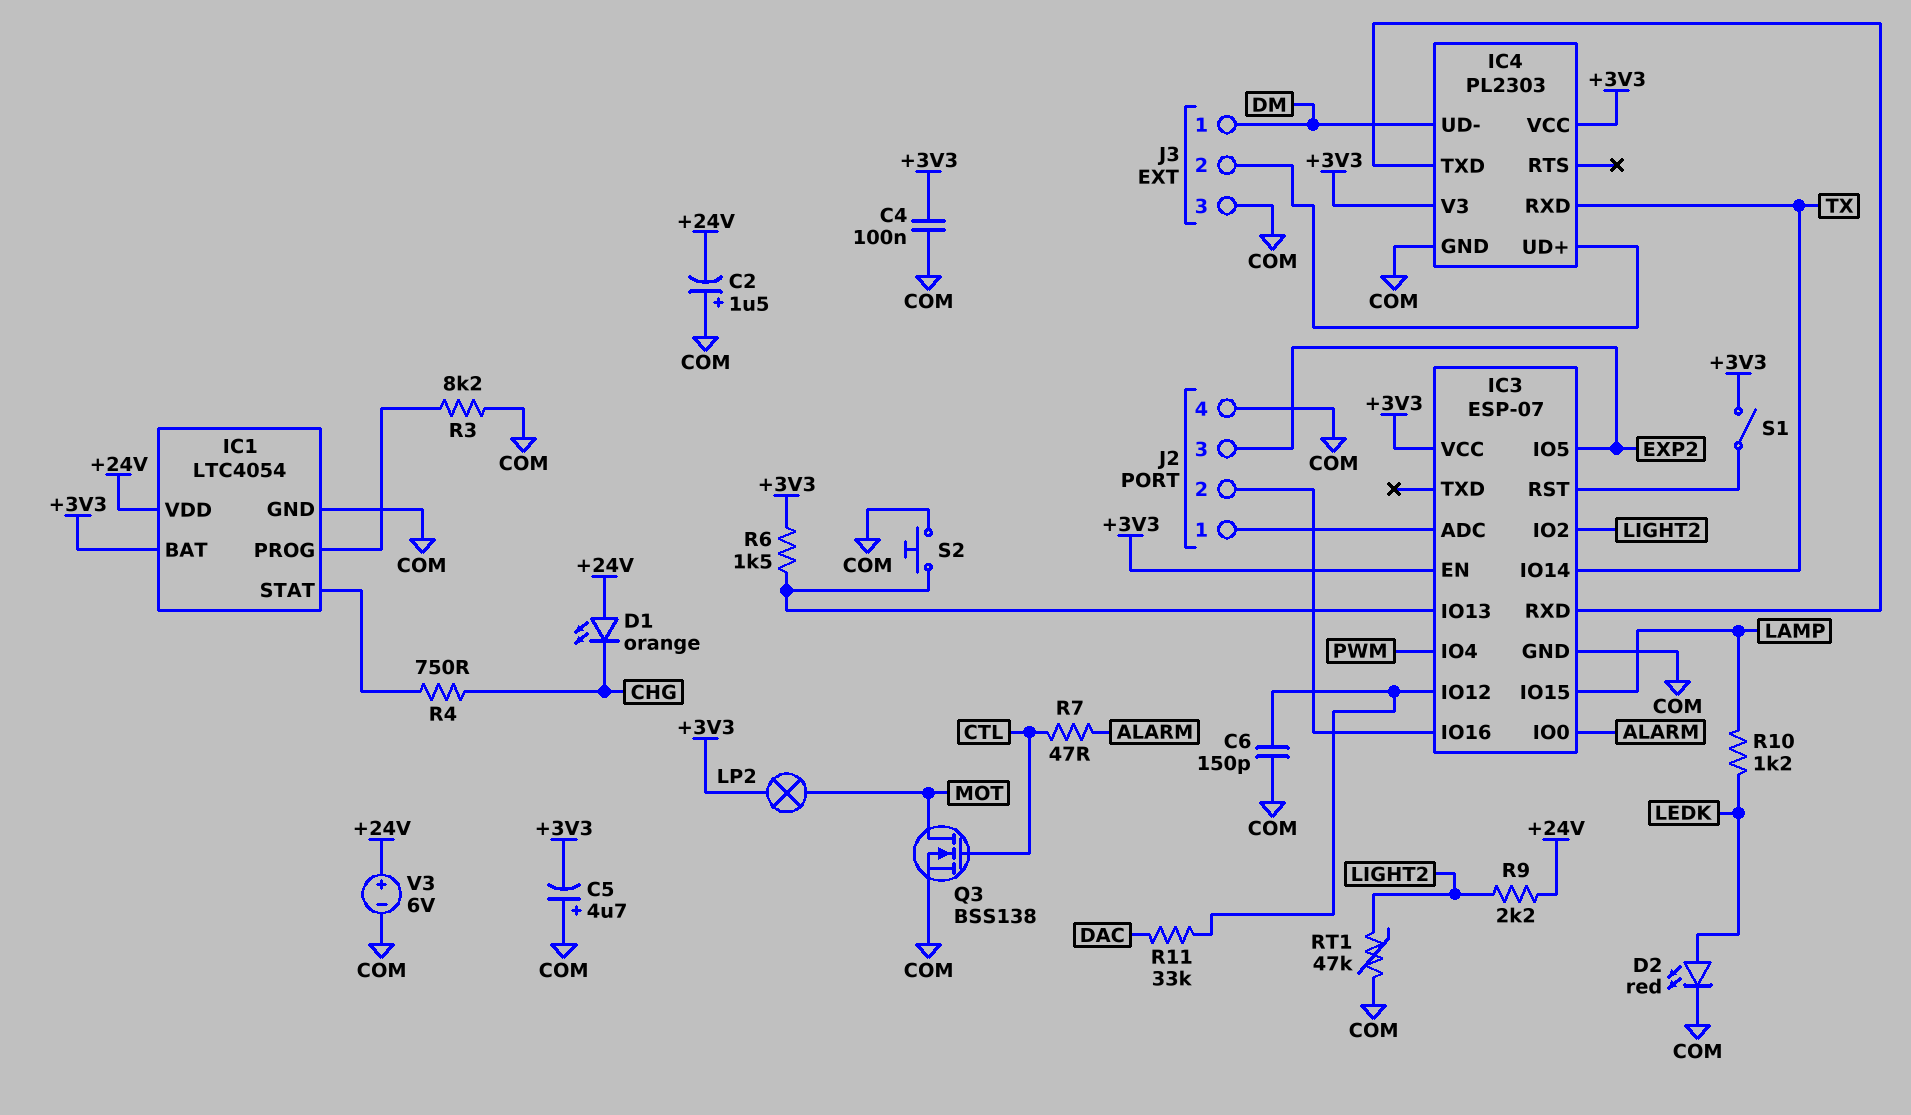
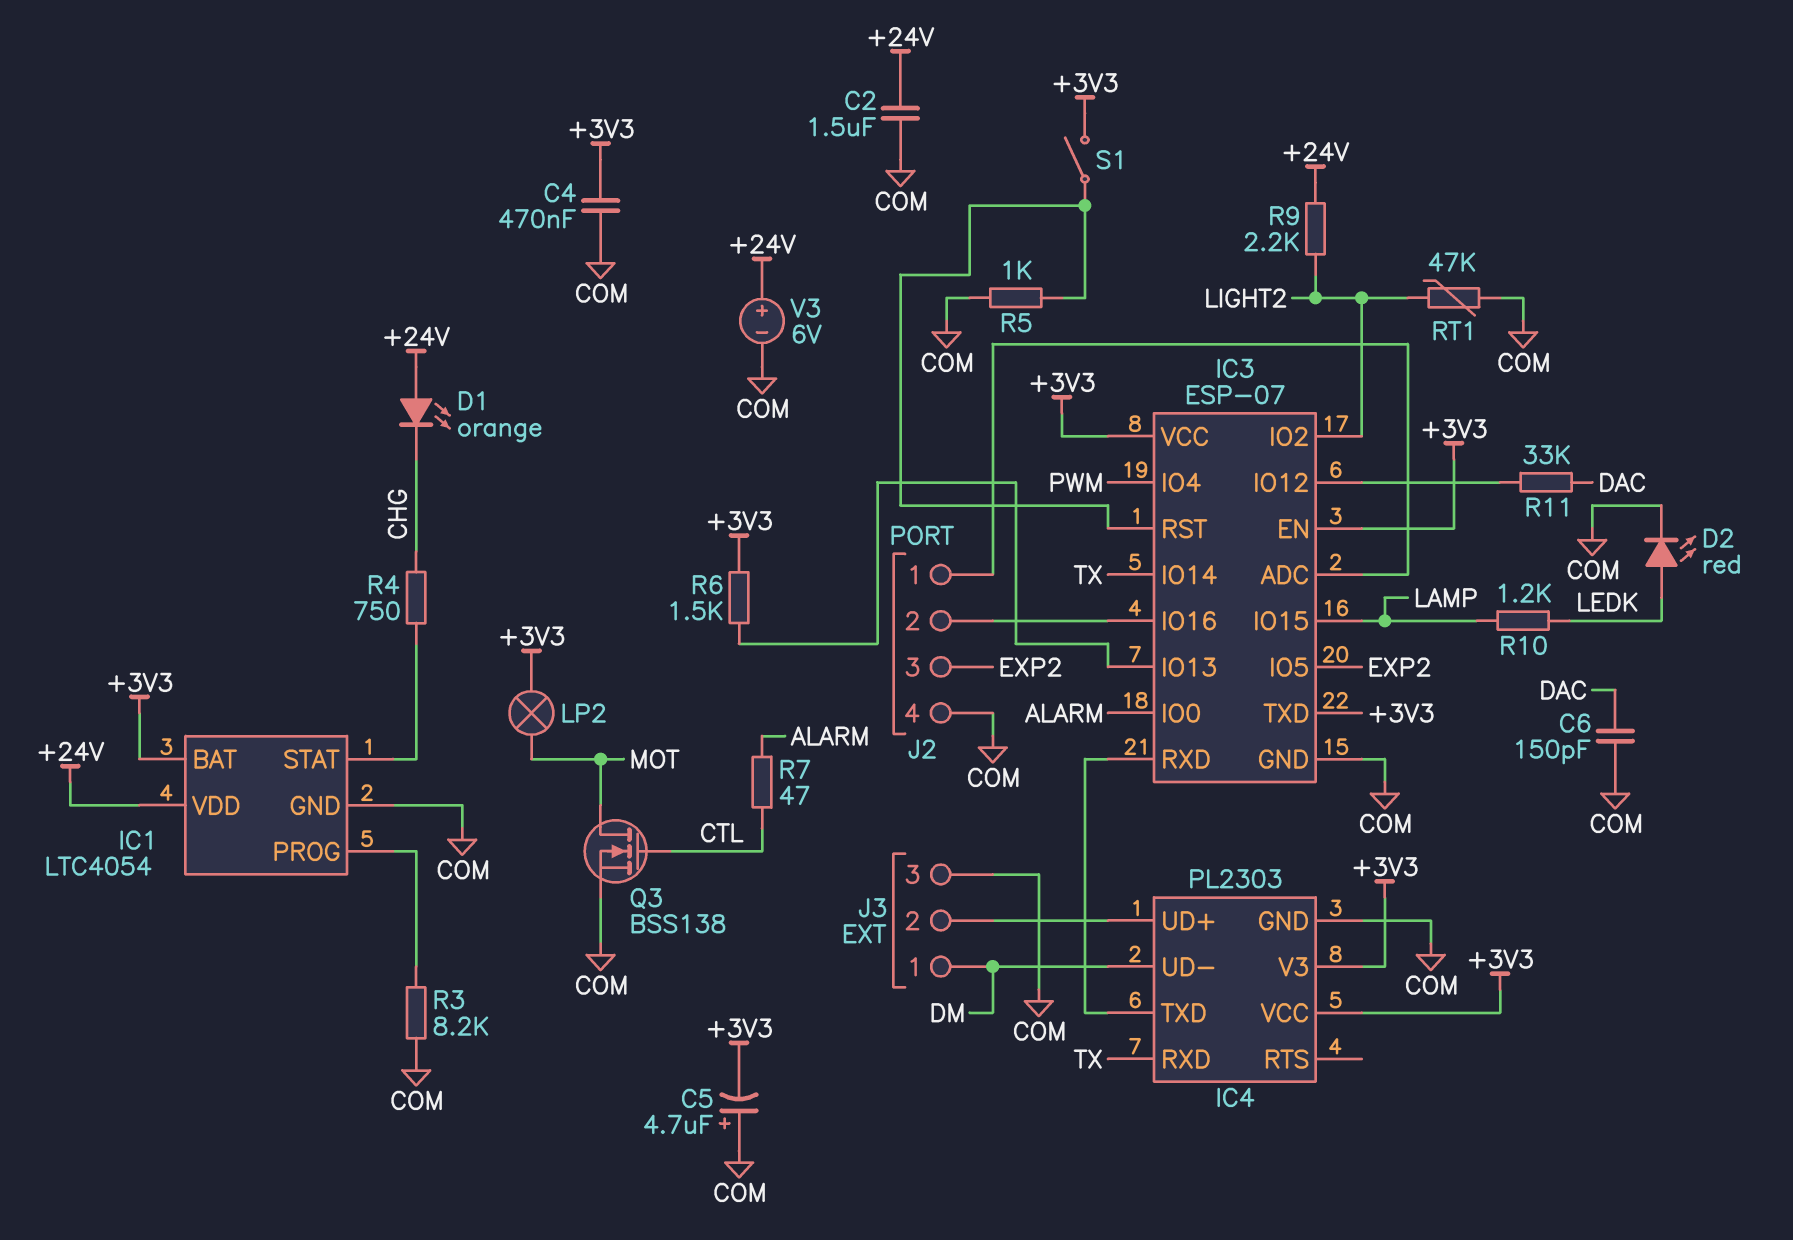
C2: 1.5uF (plus COM, minus +24V) -> 1.5uF (+24V, COM)
C4: 100nF (+3V3, COM) -> 470nF (+3V3, COM)
C6: 150pF (COM, IC3/IO12) -> 150pF (COM, DAC)
IC3 pin TXD: none -> +3V3
R5: none -> 1k (COM, IC3/RST)
S2: button (COM, IC3/IO13) -> none

